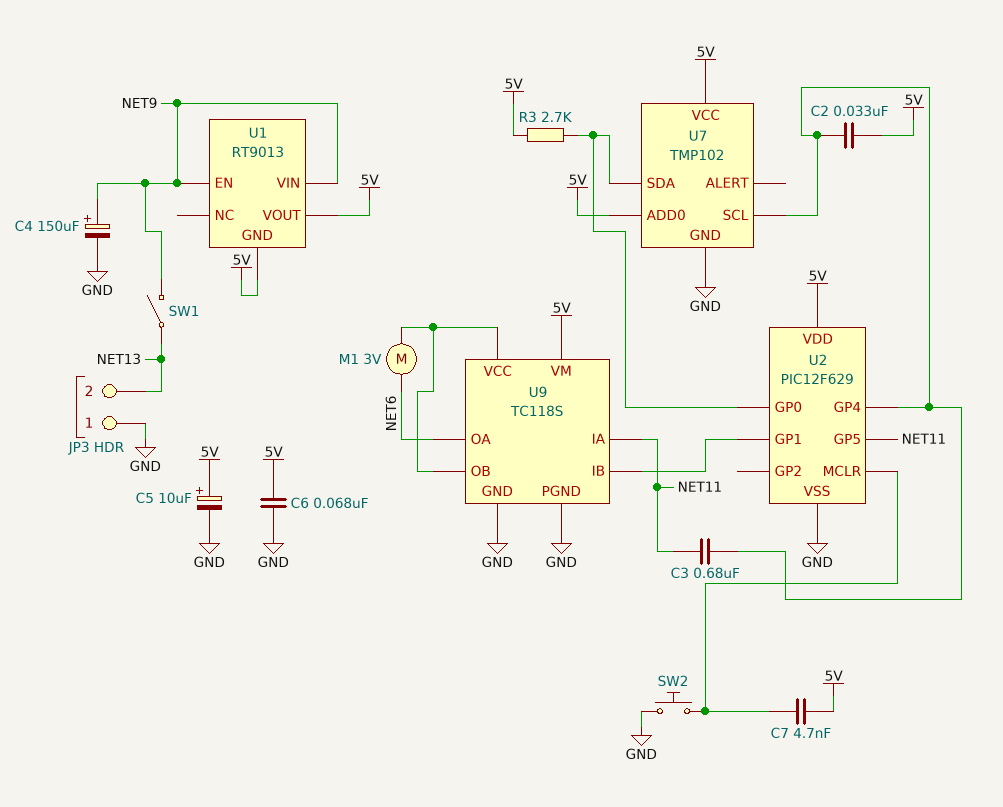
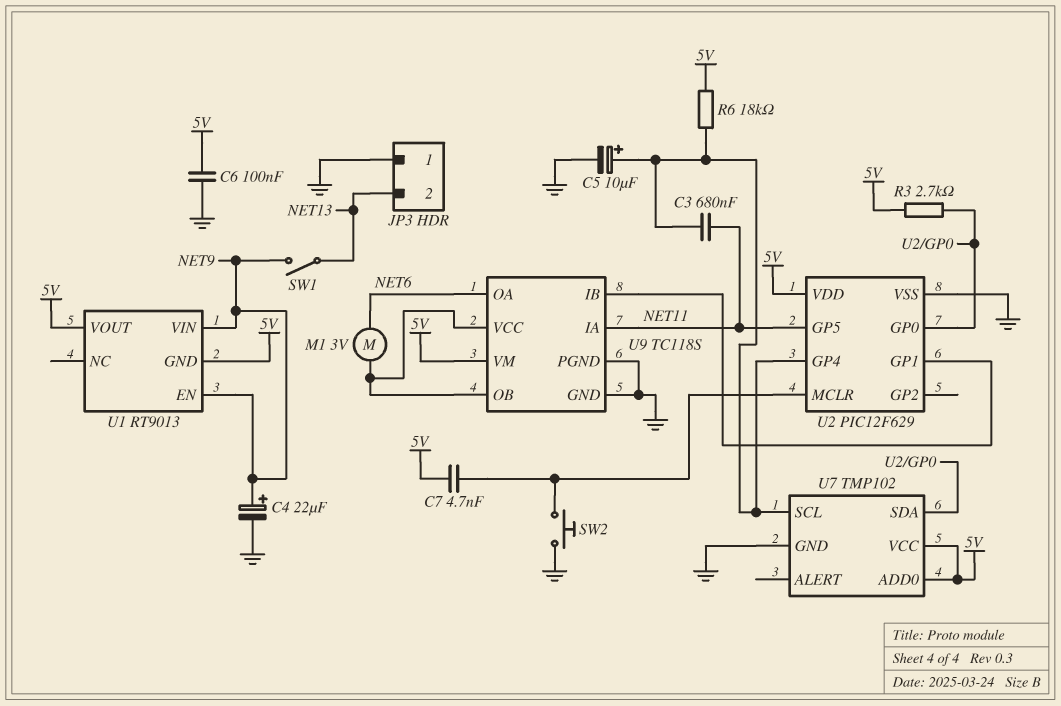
C2: 33nF (5V, U2/GP4) -> none
C4: 150uF (plus NET9, minus GND) -> 22uF (plus NET9, minus GND)
C5: 10uF (plus 5V, minus GND) -> 10uF (plus U2/GP4, minus GND)
C6: 68nF (5V, GND) -> 100nF (5V, GND)
R6: none -> 18k (5V, U2/GP4)

